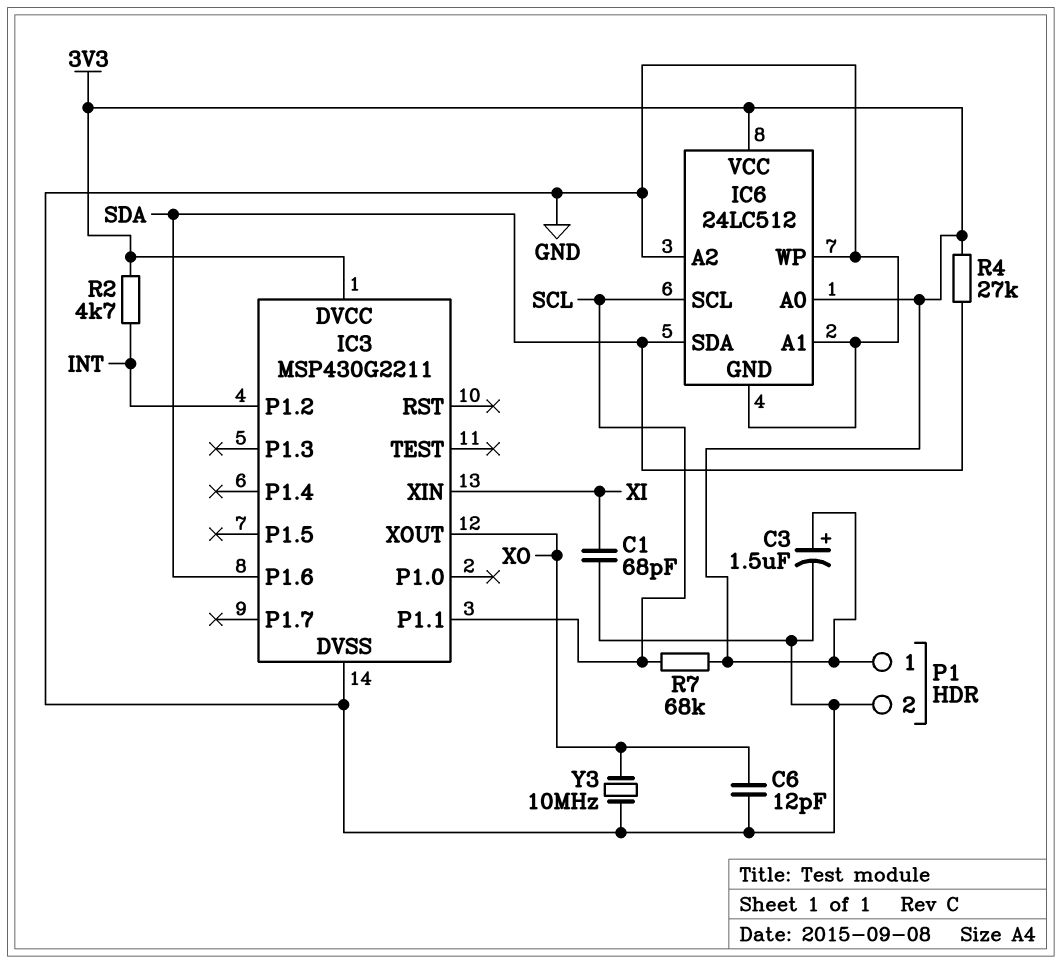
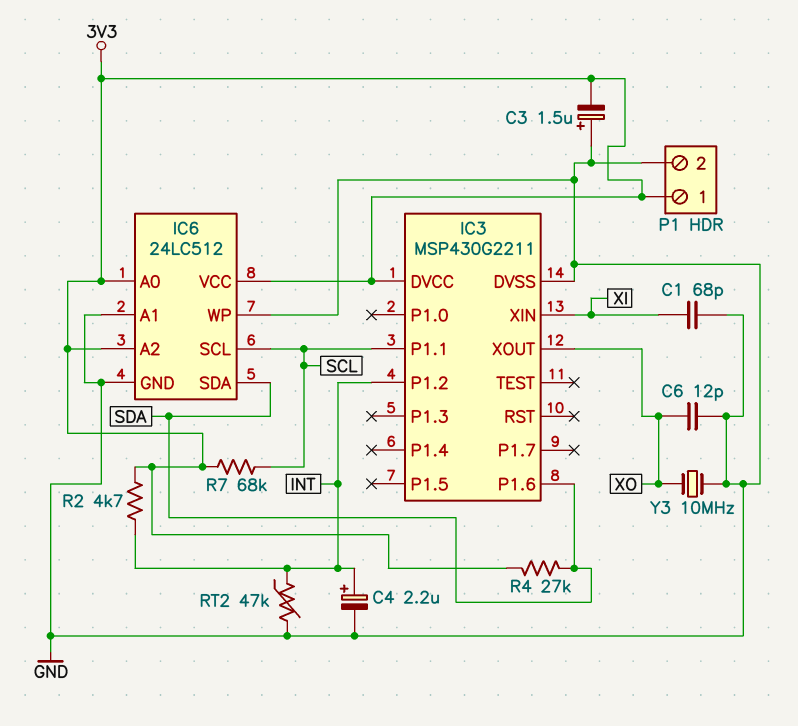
C3: 1.5uF (plus 3V3, minus GND) -> 1.5uF (plus GND, minus 3V3)
C4: none -> 2.2uF (plus INT, minus GND)
IC6 pin A2: GND -> 3V3
RT2: none -> 47k (GND, INT)

